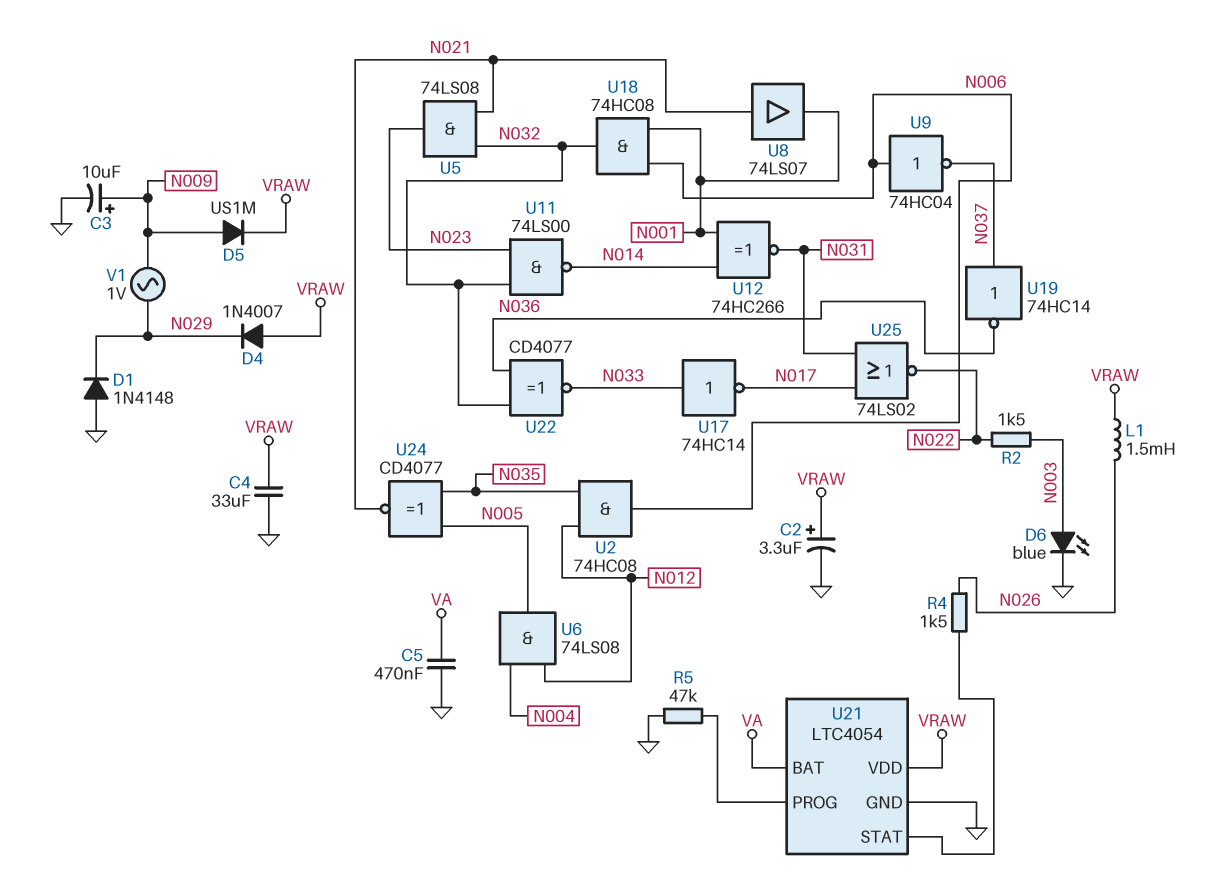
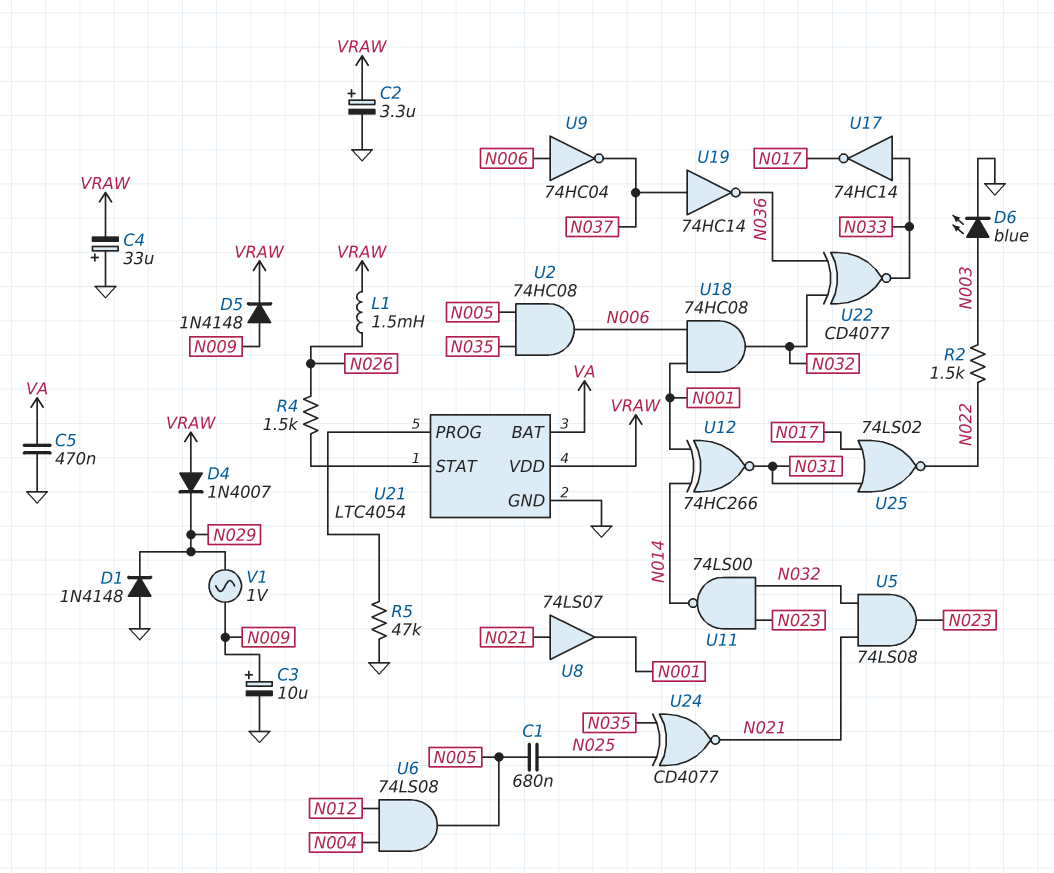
C1: none -> 680nF (N005, N025)
C4: 33uF (GND, VRAW) -> 33uF (plus GND, minus VRAW)
D5: diode US1M (A N009, K VRAW) -> diode 1N4148 (A N009, K VRAW)
U2: AND 74HC08 (in N012, in N035, out N006) -> AND 74HC08 (in N005, in N035, out N006)
U24: XNOR CD4077 (in N005, in N035, out N021) -> XNOR CD4077 (in N025, in N035, out N021)

